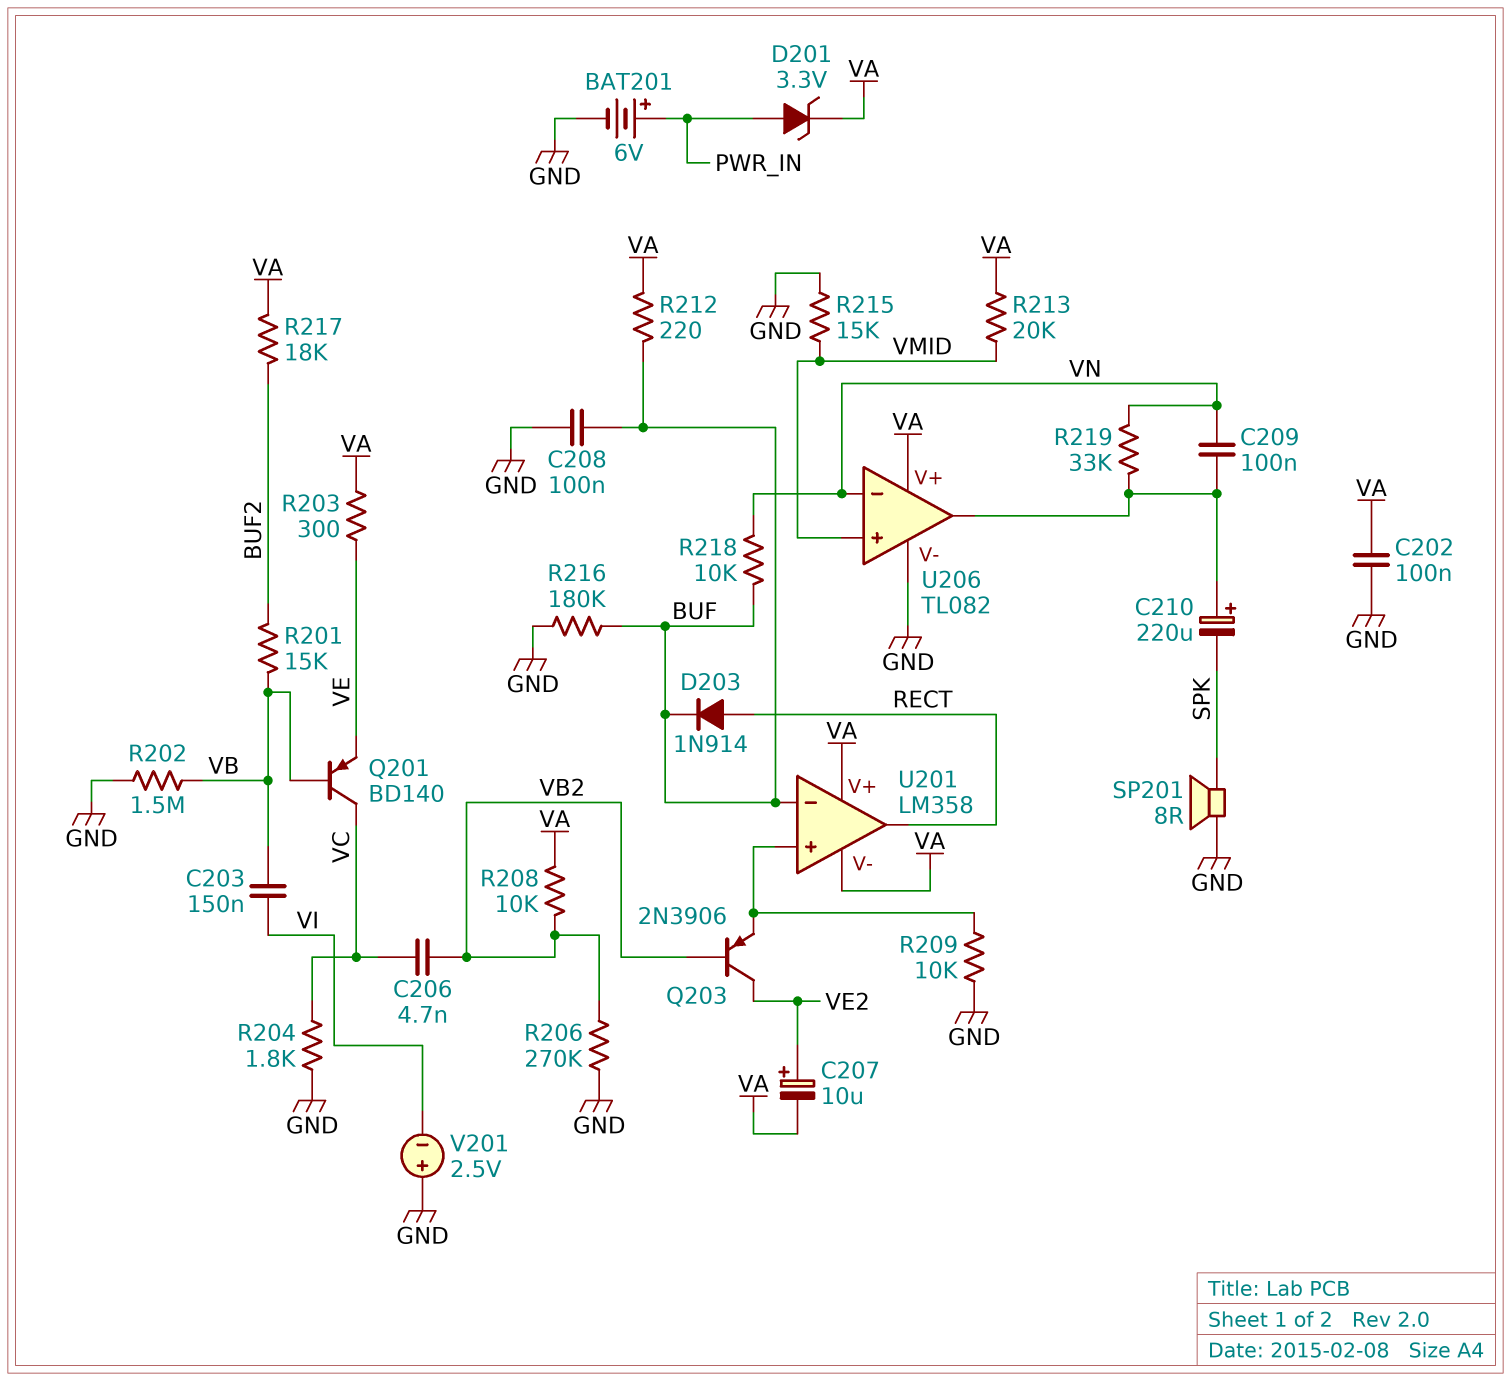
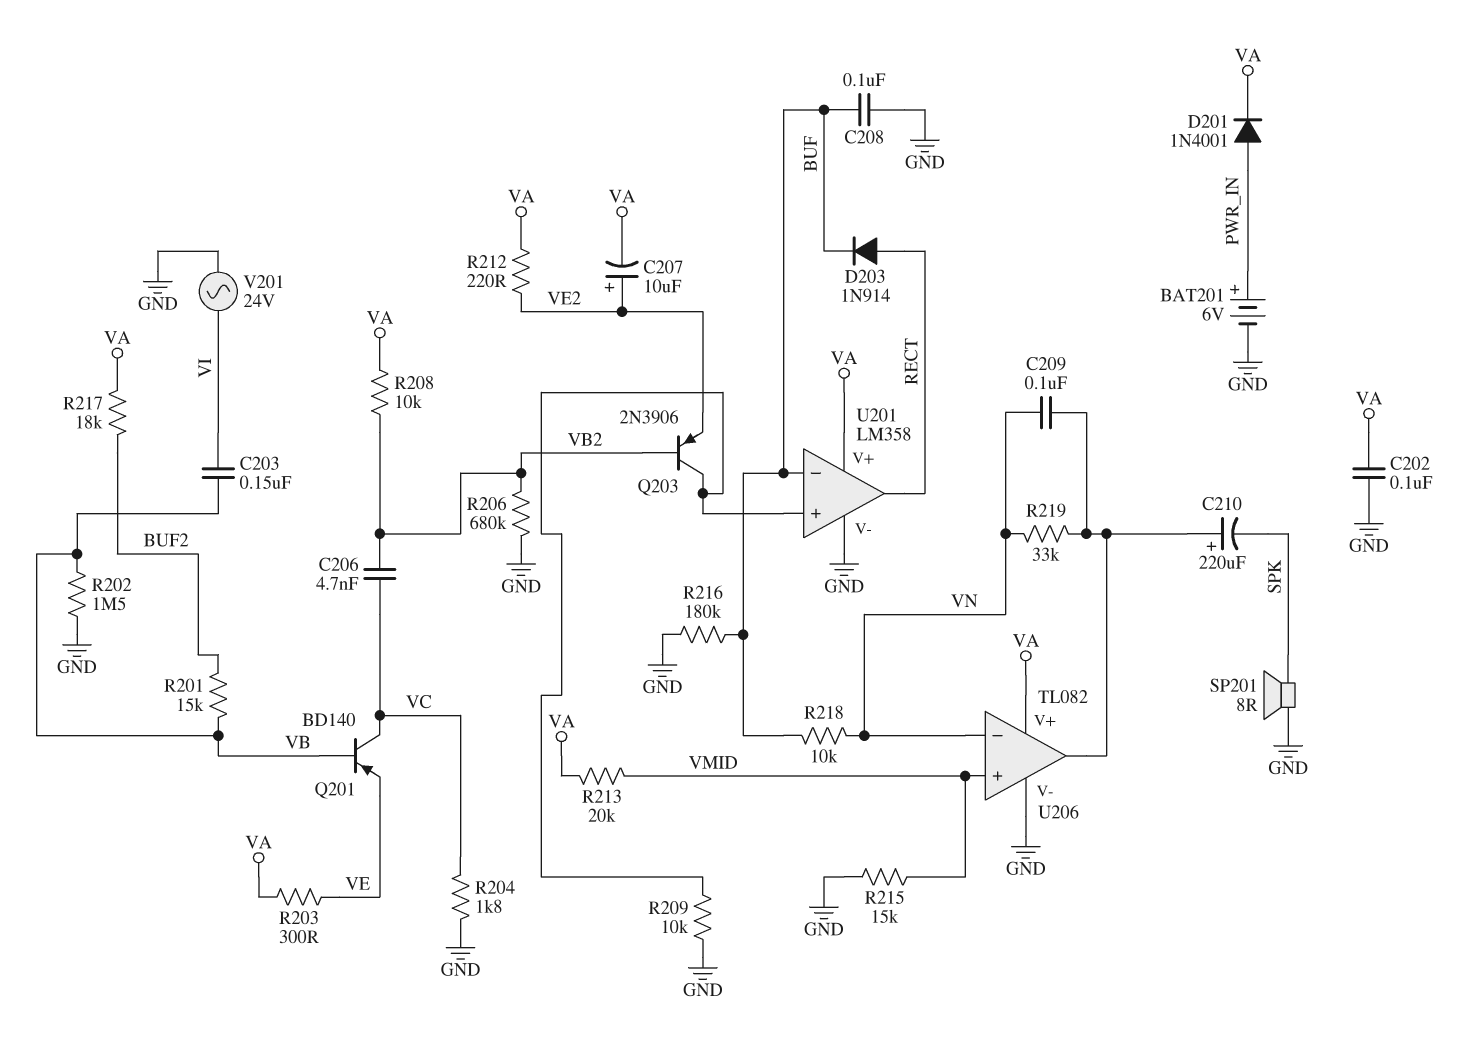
D201: zener 3.3V (A PWR_IN, K VA) -> diode 1N4001 (A PWR_IN, K VA)
Q203: PNP 2N3906 (B VB2, C VE2, E U201/in+) -> PNP 2N3906 (B VB2, C U201/in+, E VE2)
R206: 270k (GND, VB2) -> 680k (GND, VB2)
R212: 220 (BUF, VA) -> 220 (VA, VE2)
U201 pin V-: VA -> GND
V201: 2.5V (plus GND, minus VI) -> AC 24V (GND, VI)

